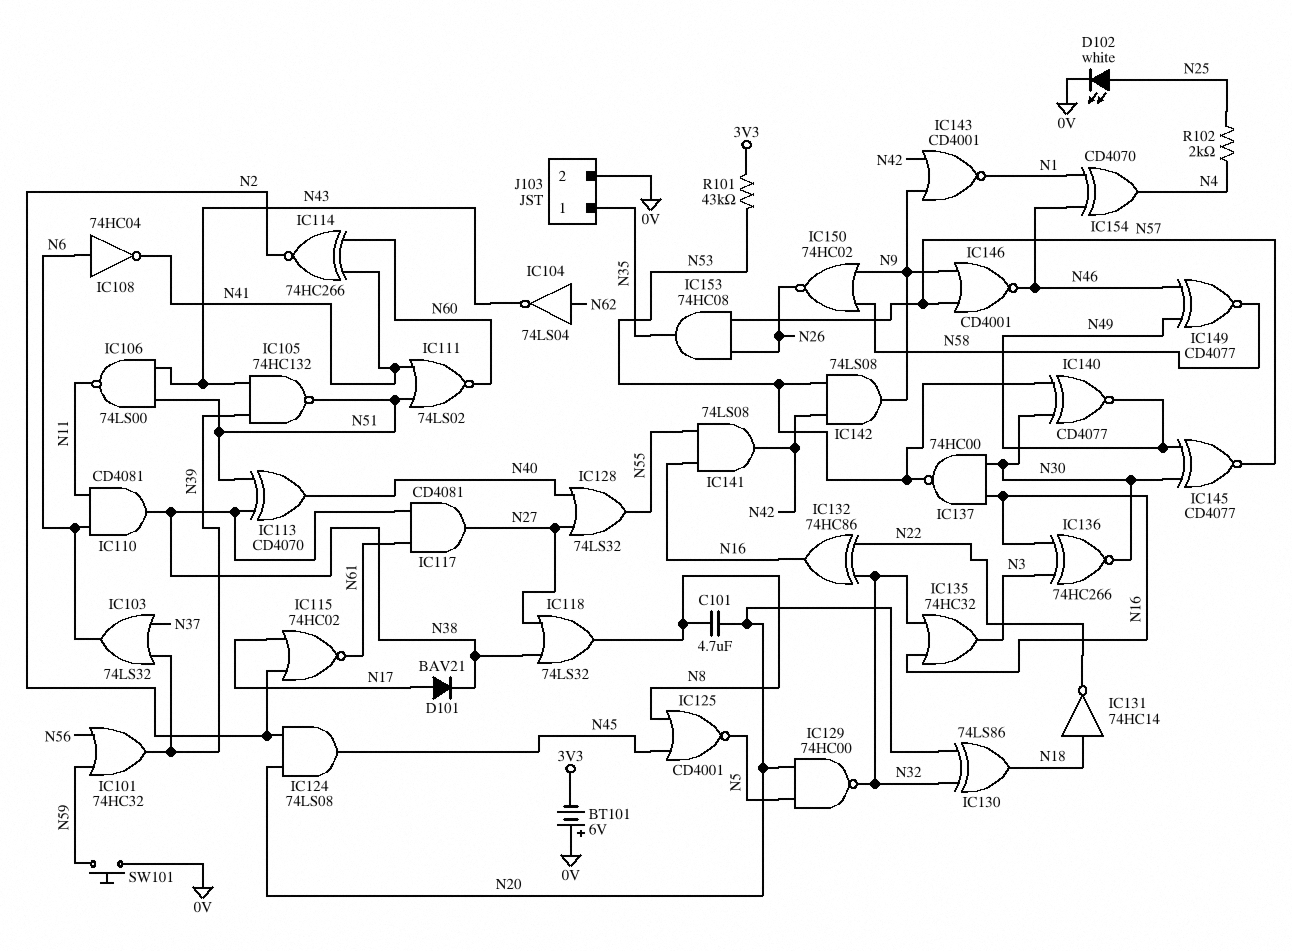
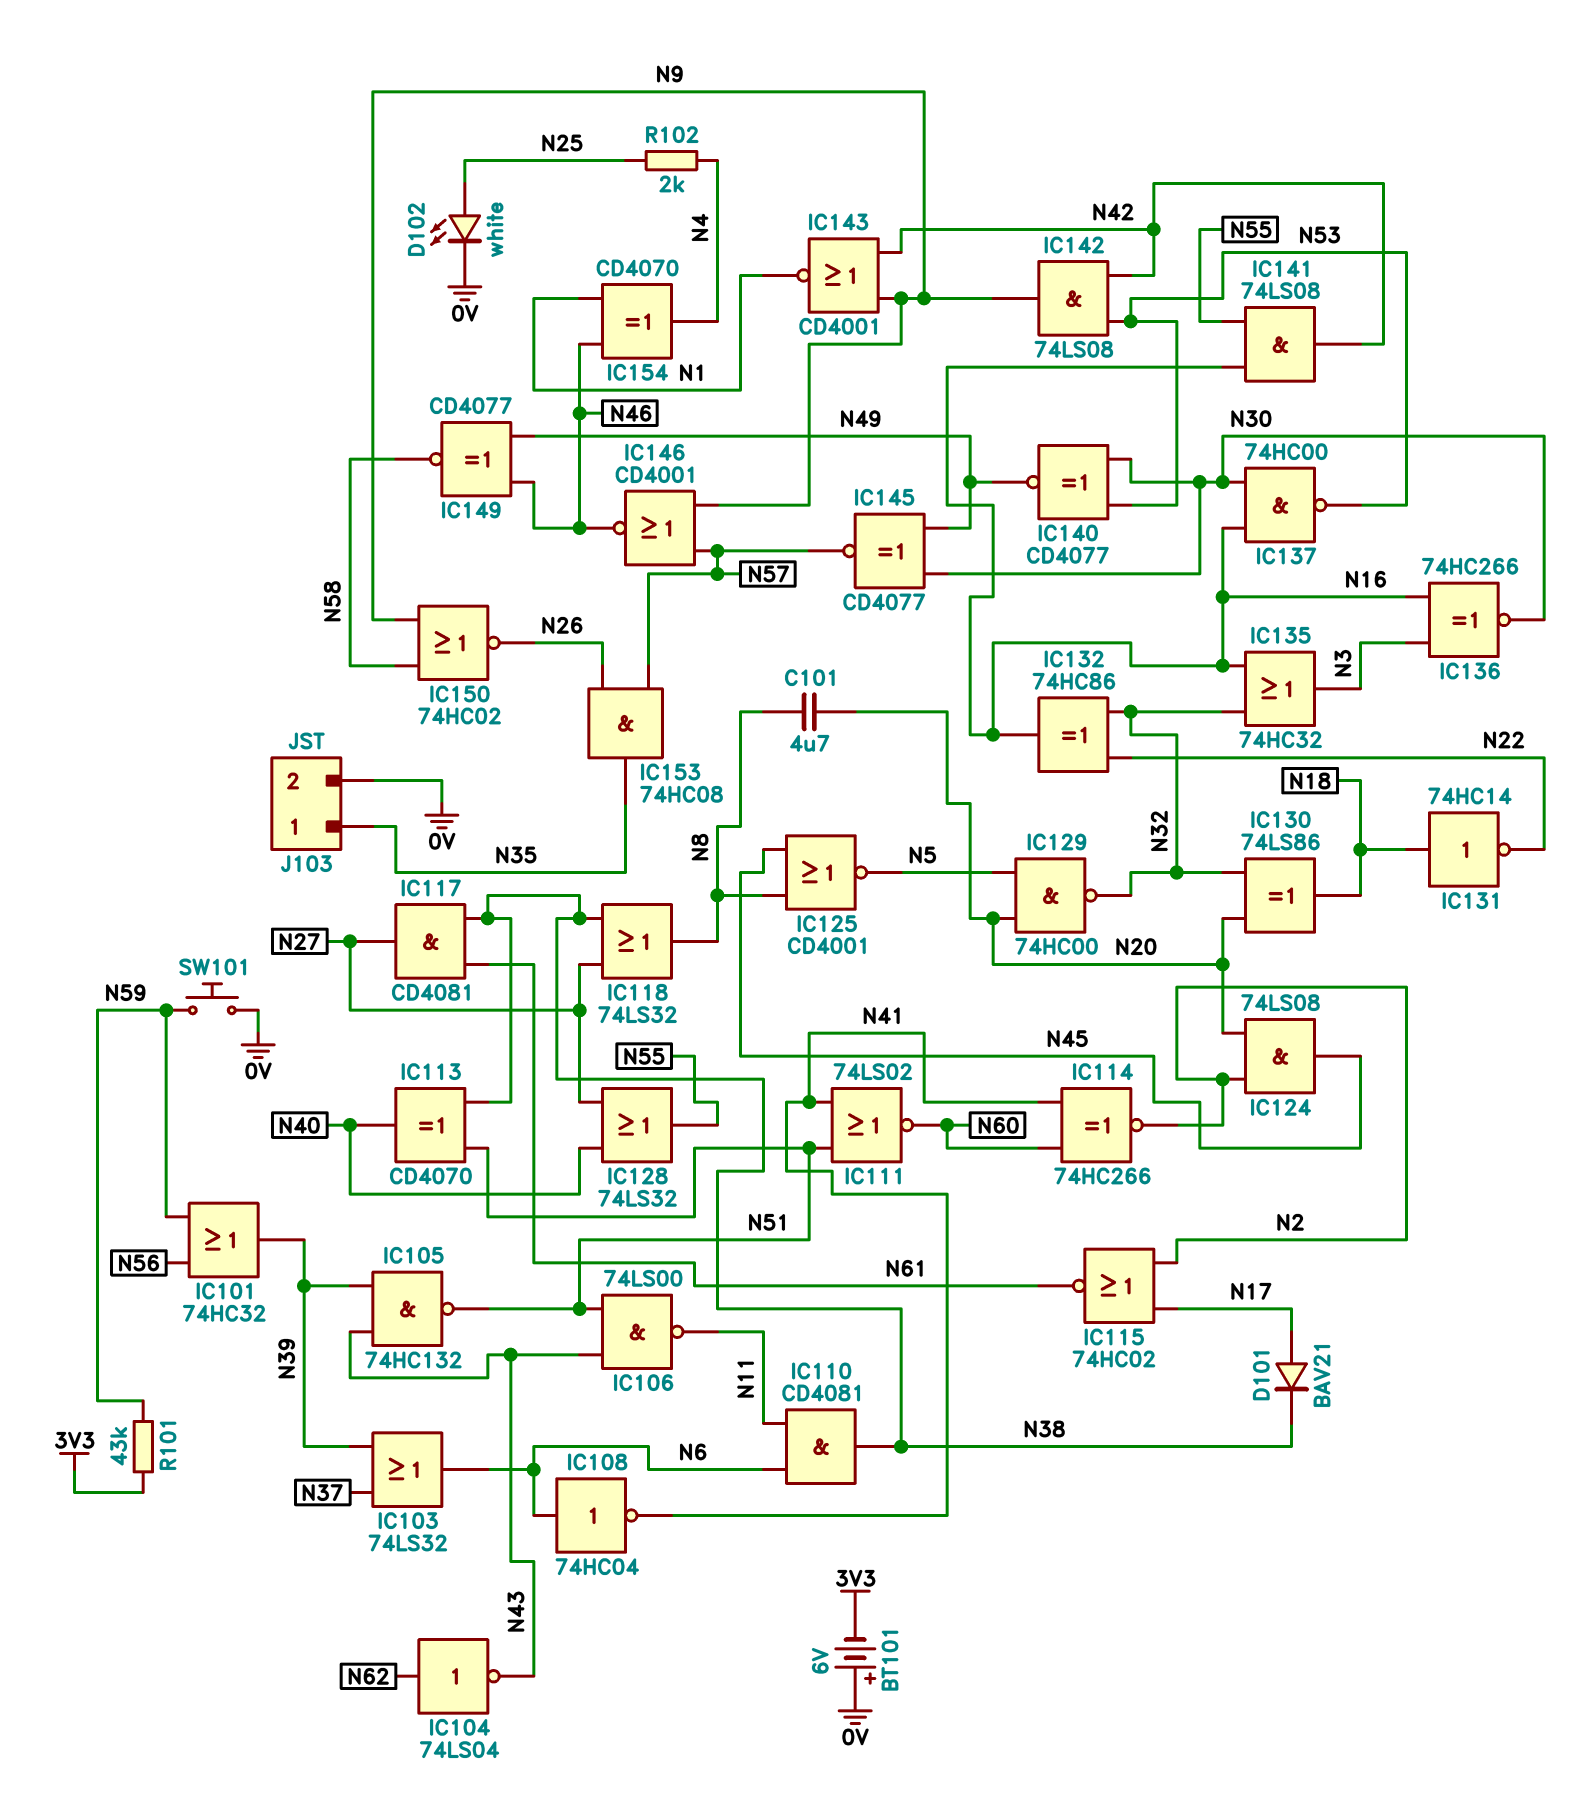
R101: 43k (3V3, N53) -> 43k (3V3, N59)

